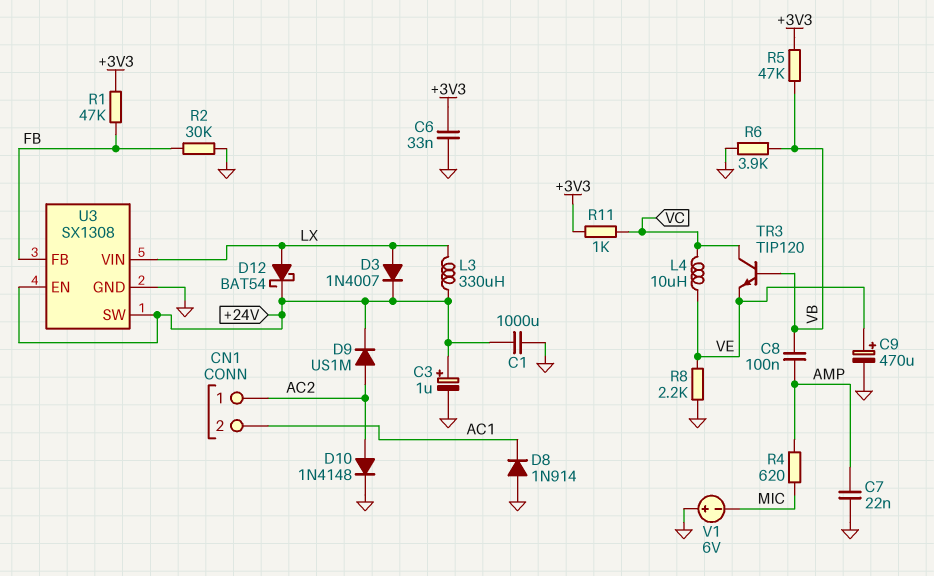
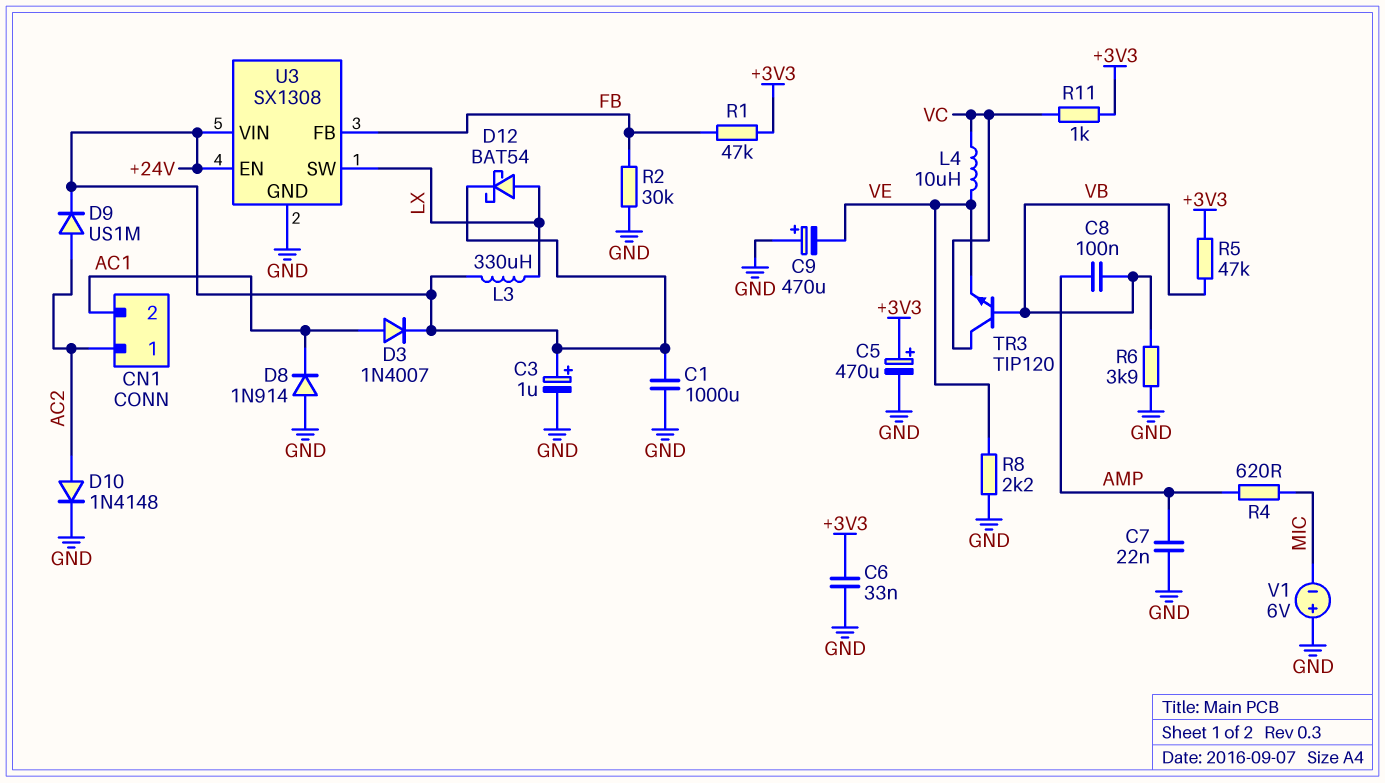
C5: none -> 470uF (plus +3V3, minus GND)
C9: 470uF (plus VE, minus GND) -> 470uF (plus GND, minus VE)
D3: diode 1N4007 (A LX, K +24V) -> diode 1N4007 (A AC1, K +24V)
U3 pin SW: +24V -> LX
U3 pin VIN: LX -> +24V

